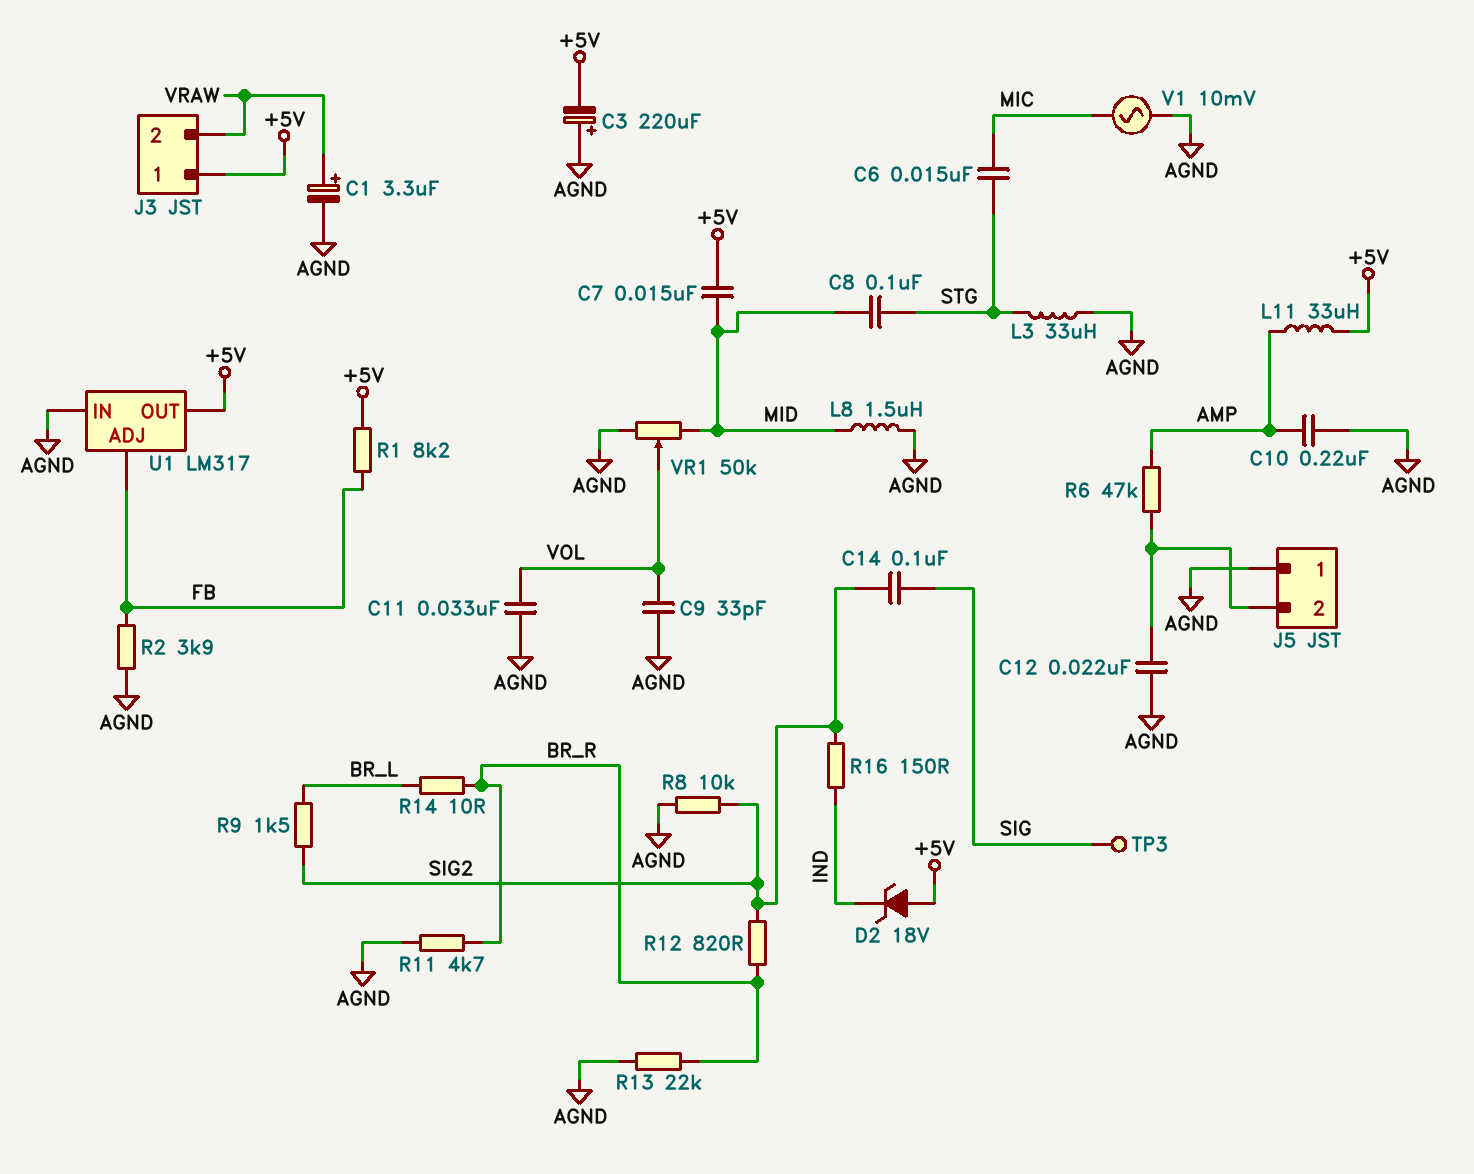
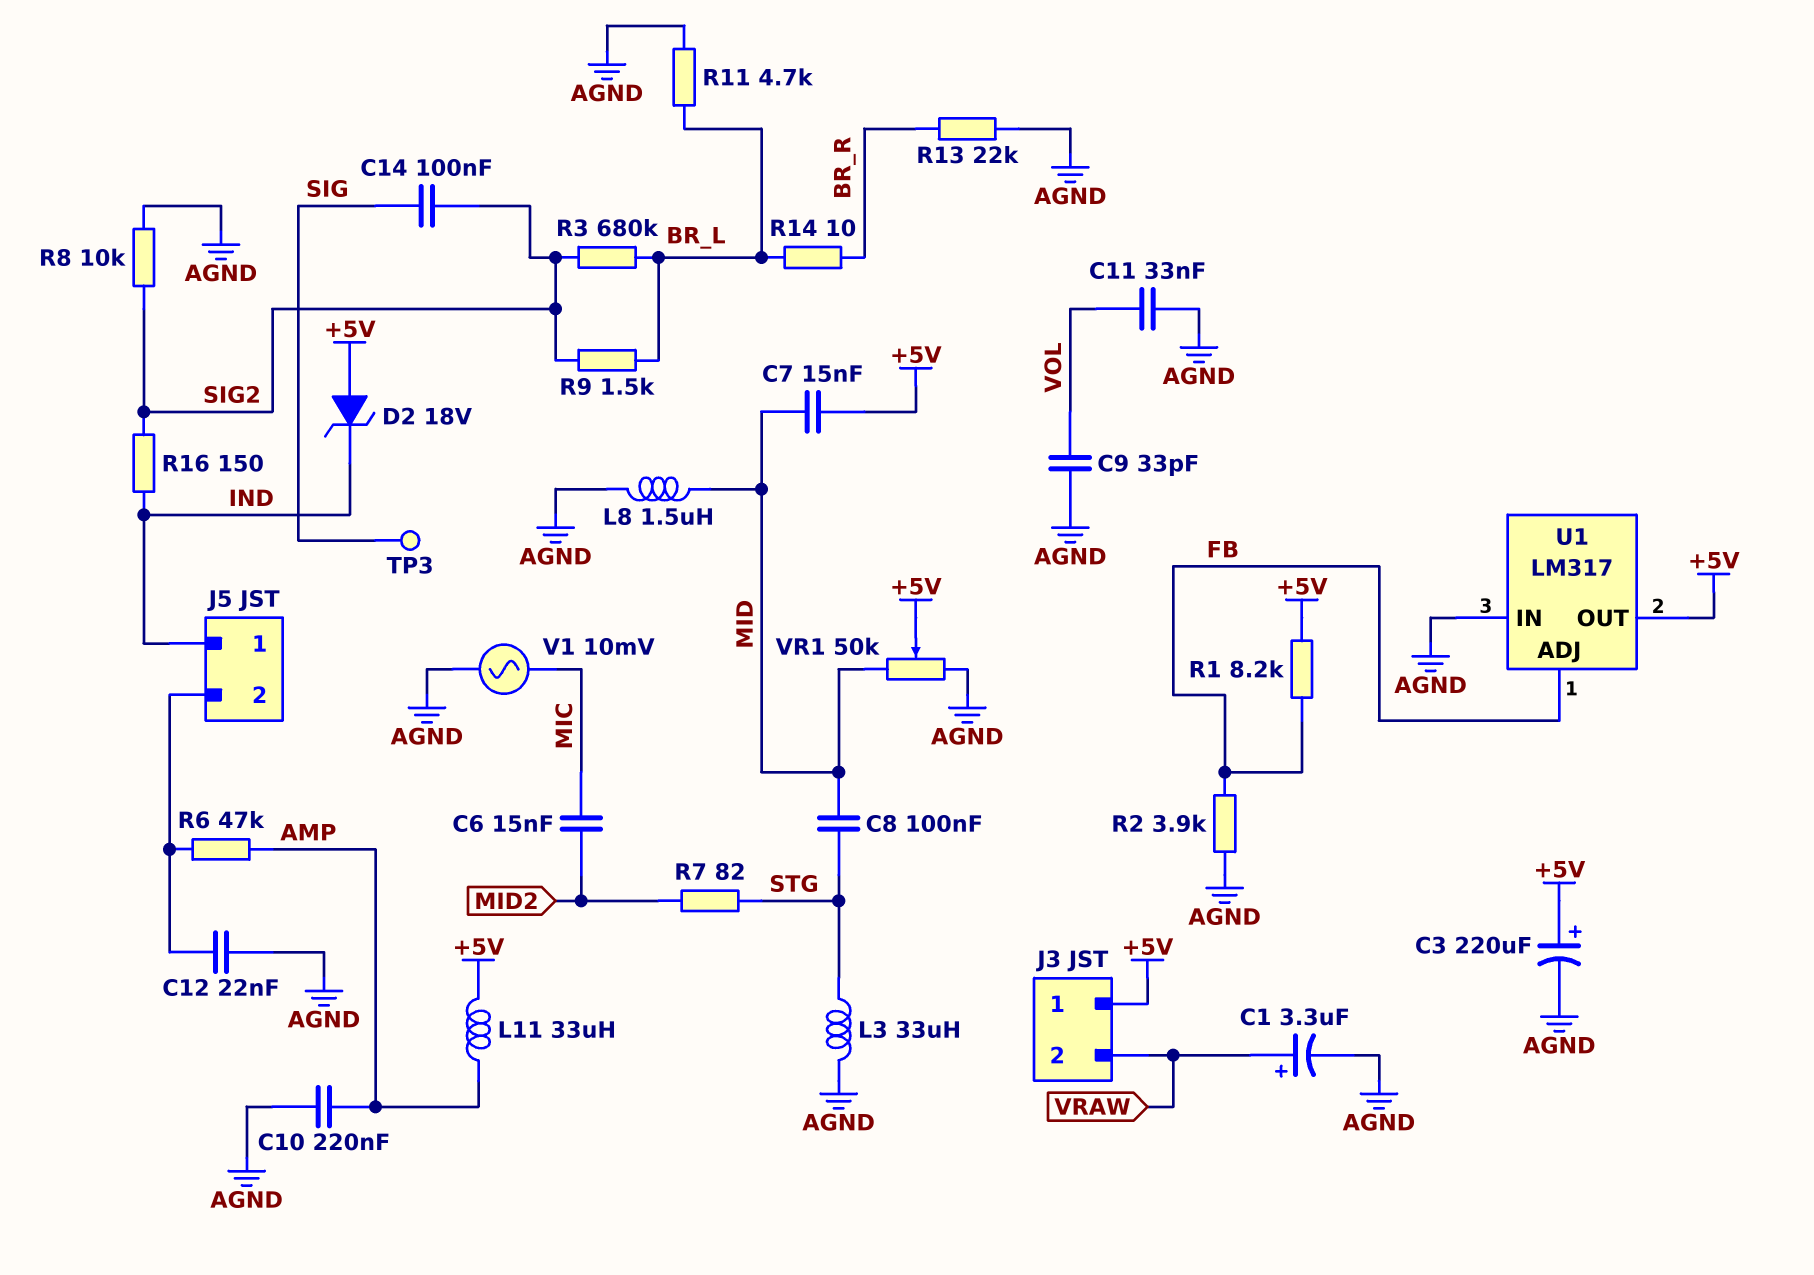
C3: 220uF (plus AGND, minus +5V) -> 220uF (plus +5V, minus AGND)
C6: 15nF (MIC, STG) -> 15nF (MIC, MID2)
J5 pin 1: AGND -> IND
R3: none -> 680k (BR_L, SIG2)
R7: none -> 82 (MID2, STG)
R11: 4.7k (AGND, BR_R) -> 4.7k (AGND, BR_L)
R12: 820 (BR_R, SIG2) -> none
VR1: 50k (AGND, MID, wiper VOL) -> 50k (AGND, MID, wiper +5V)

